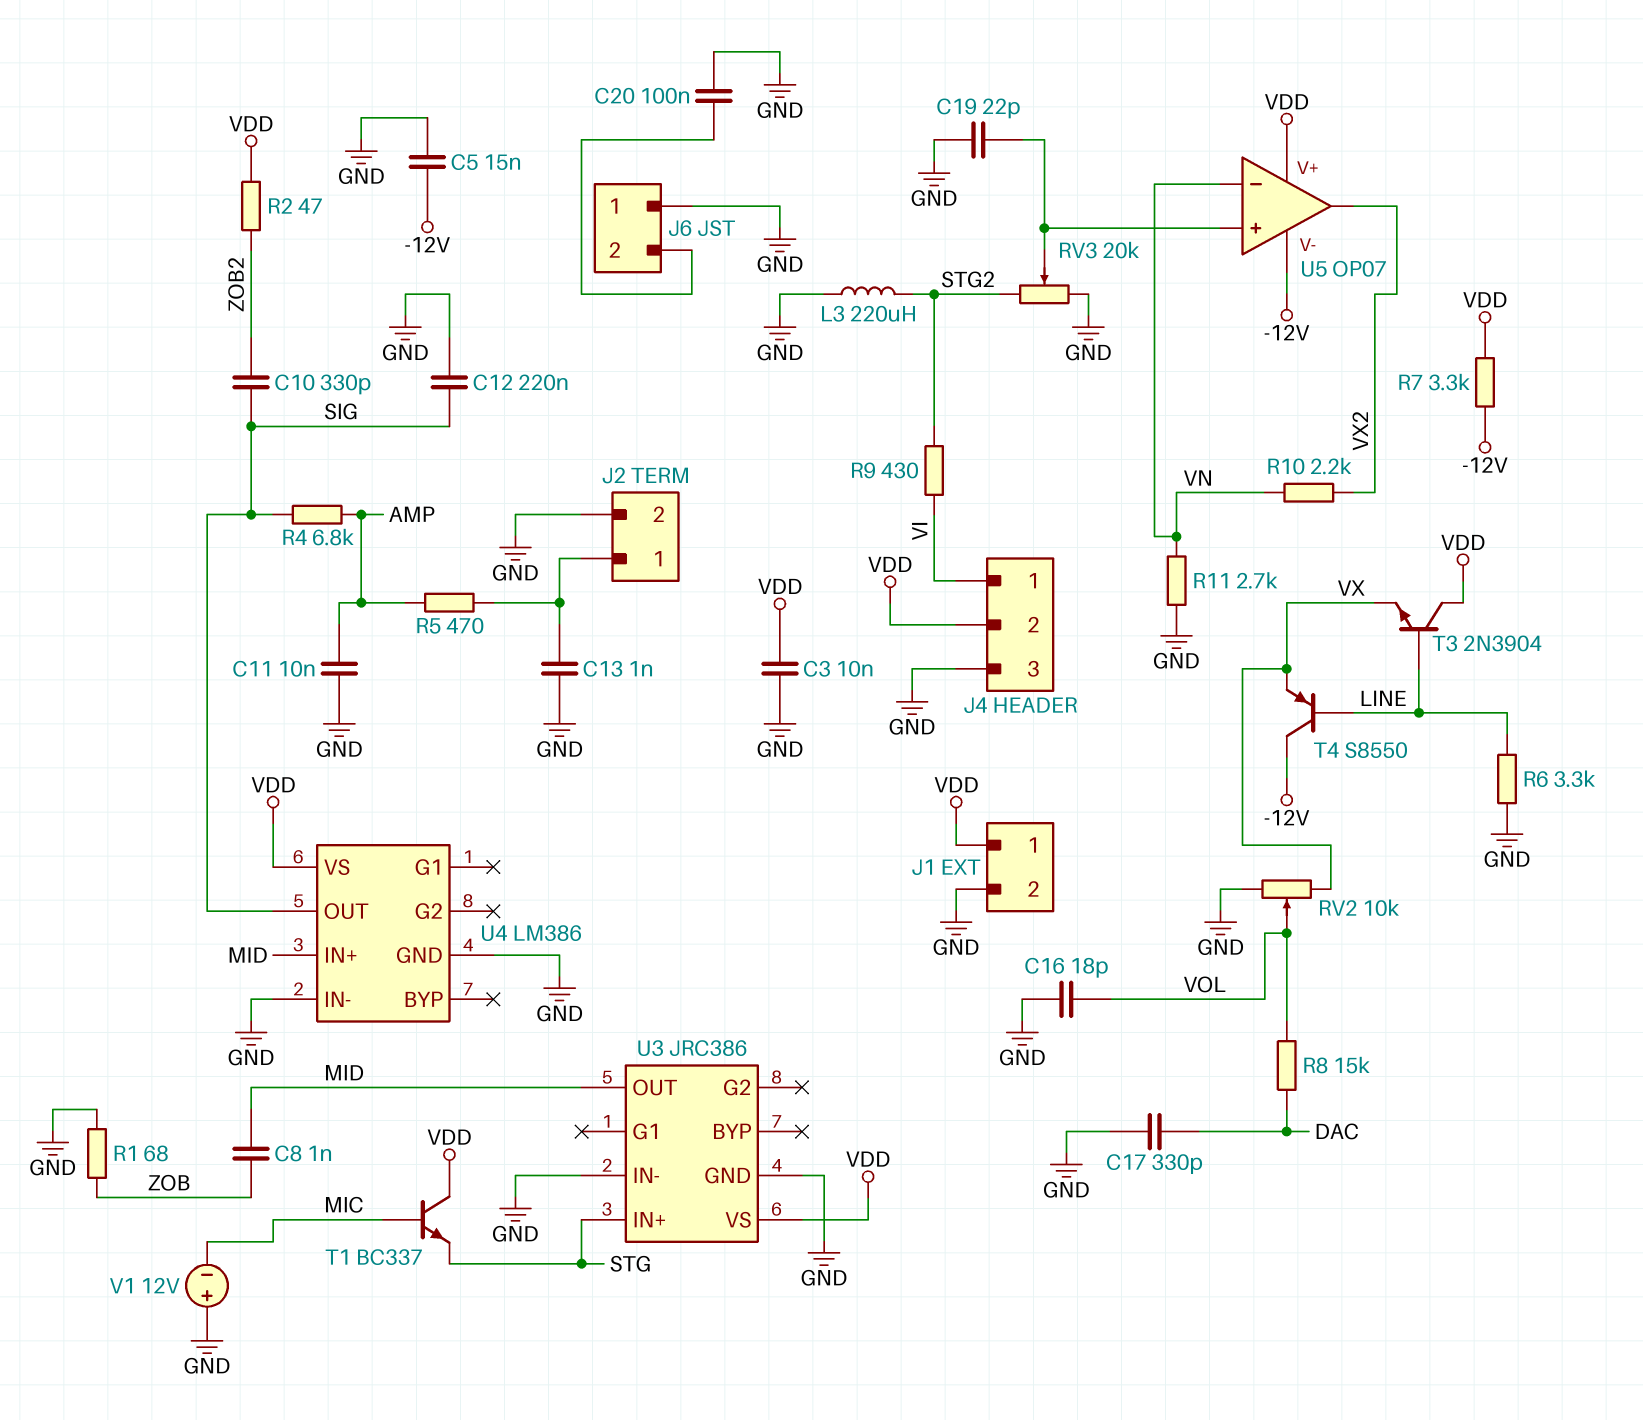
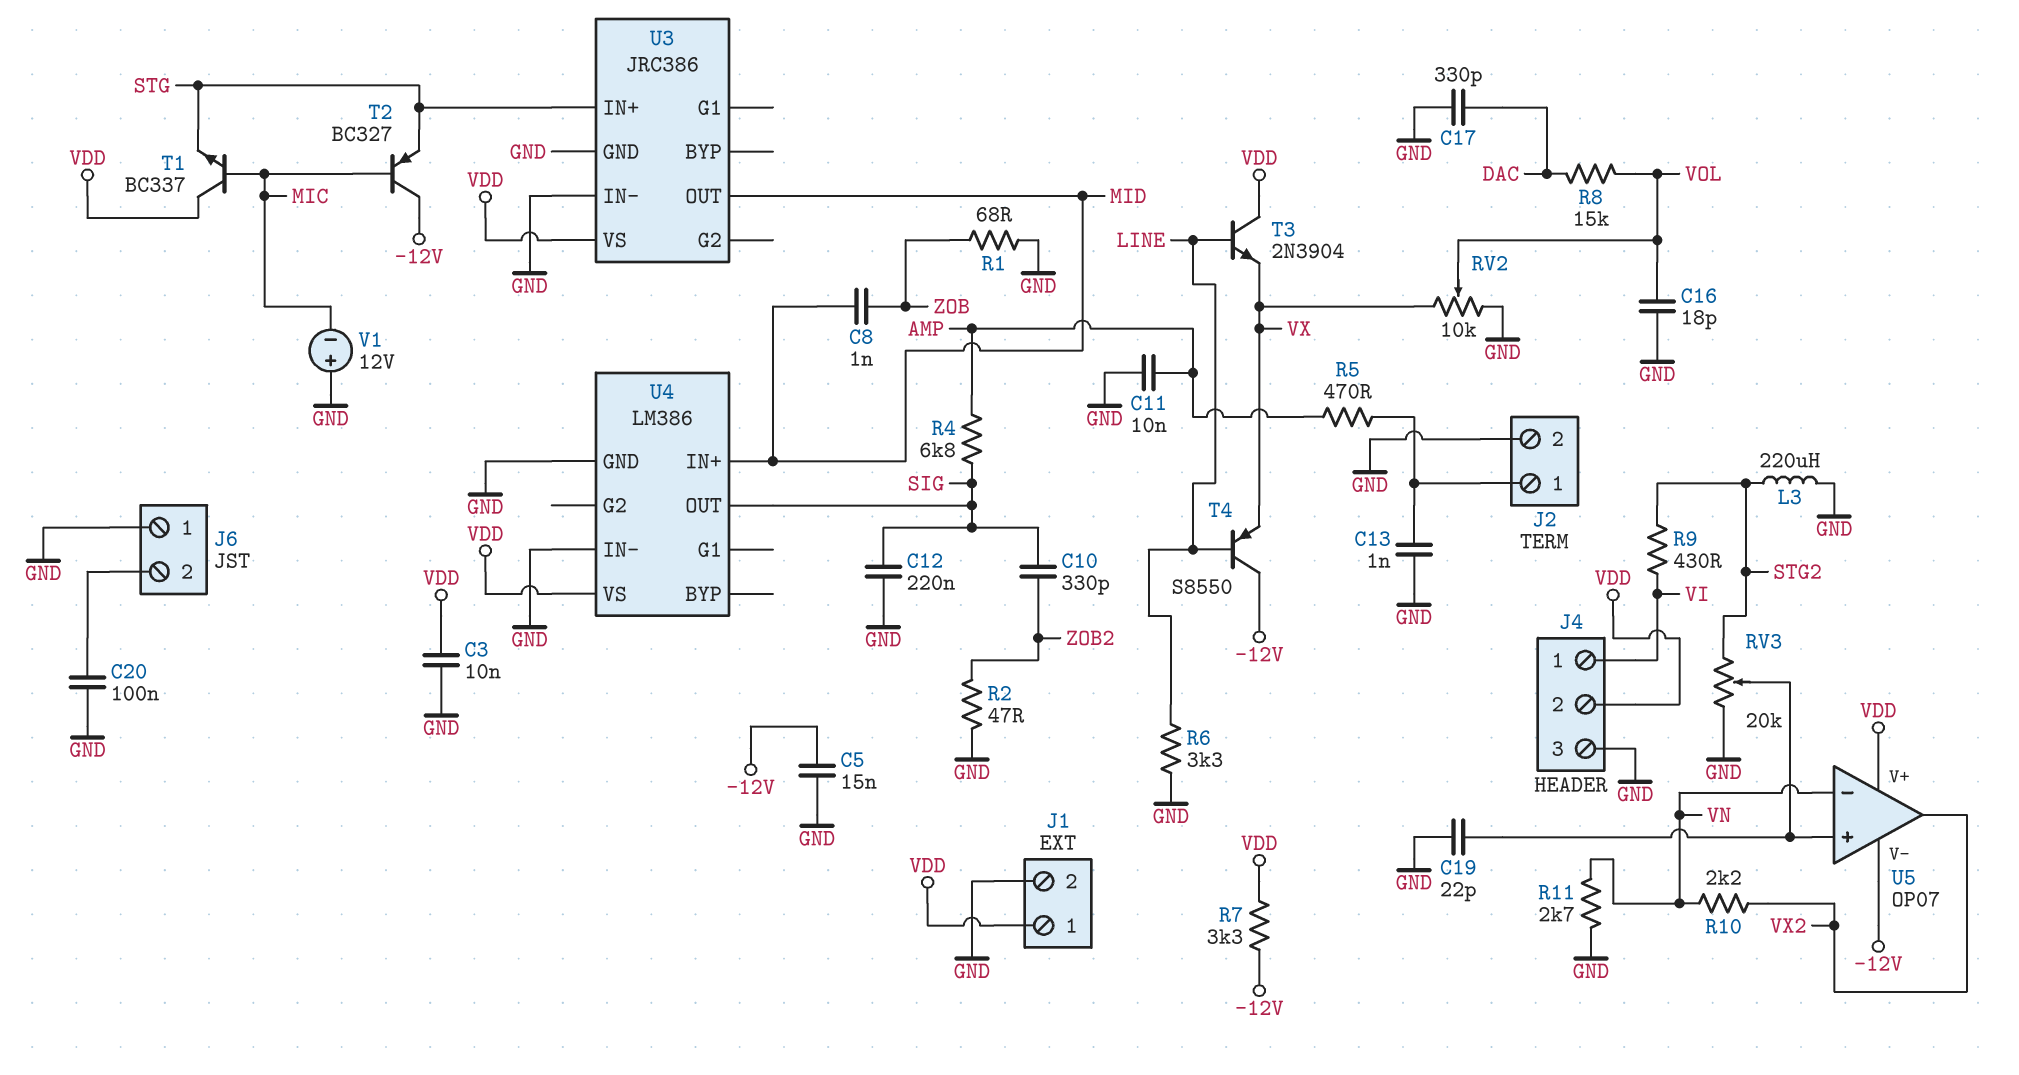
R2: 47 (VDD, ZOB2) -> 47 (GND, ZOB2)
T2: none -> PNP BC327 (B MIC, C -12V, E STG)

